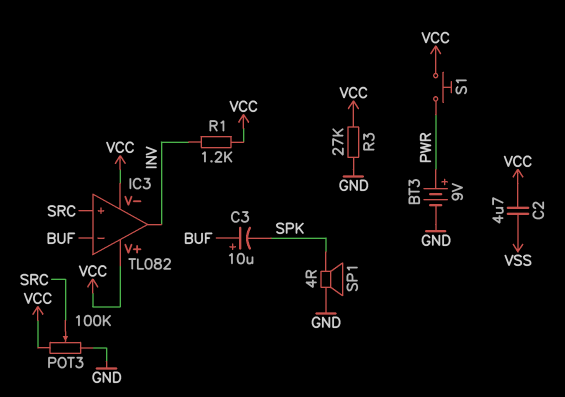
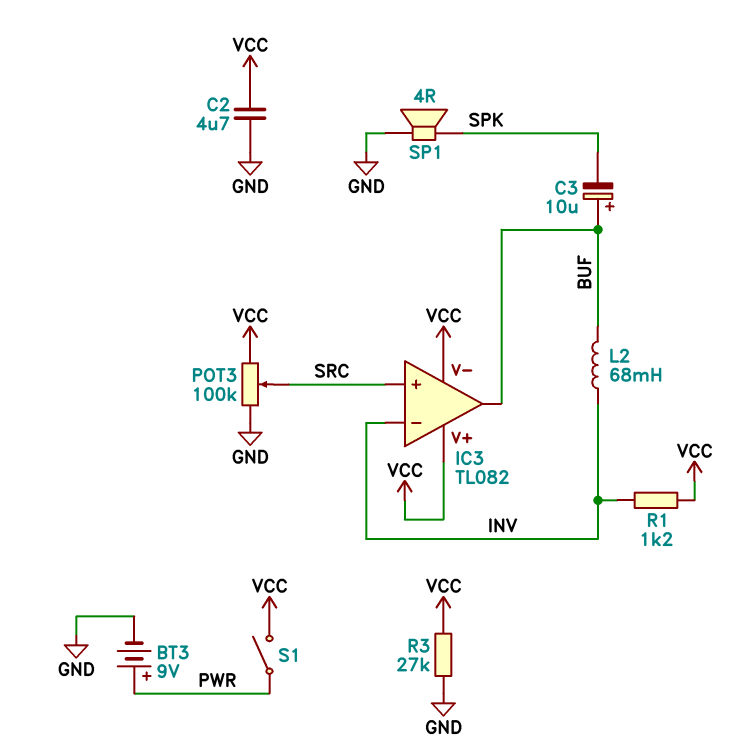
C2: 4.7uF (VCC, VSS) -> 4.7uF (GND, VCC)
IC3 pin in-: BUF -> INV
IC3 pin out: INV -> BUF
L2: none -> 68mH (BUF, INV)
S1: button (PWR, VCC) -> switch (PWR, VCC)

